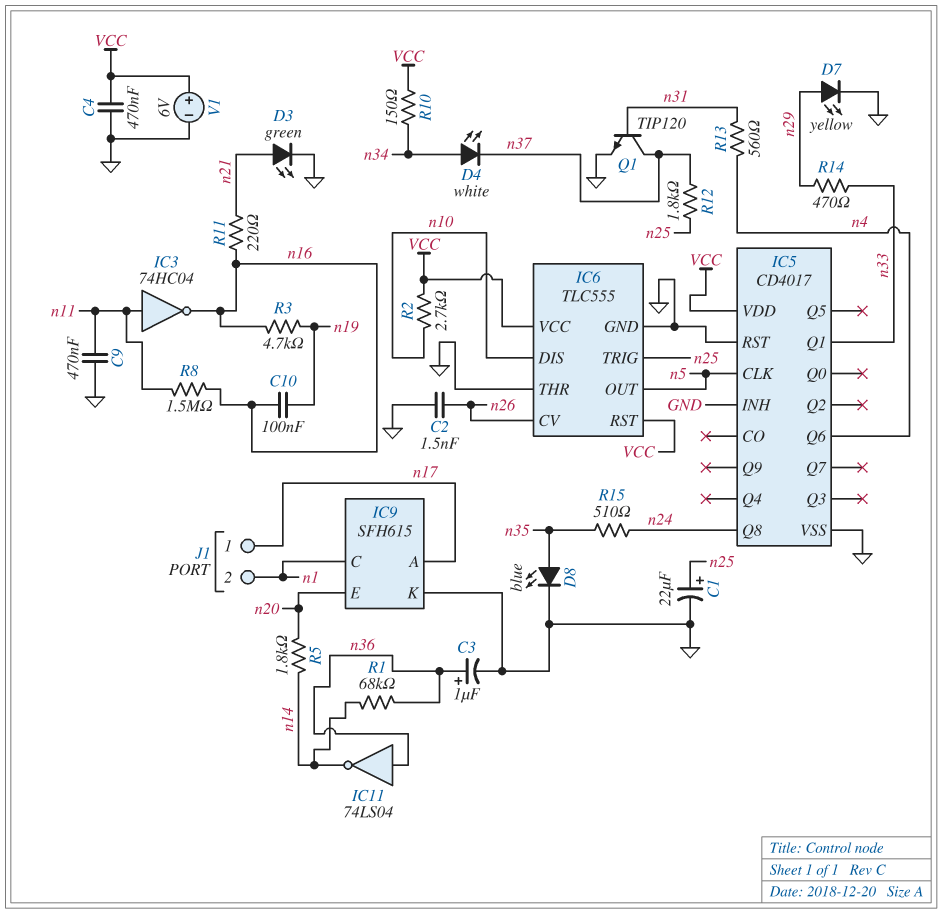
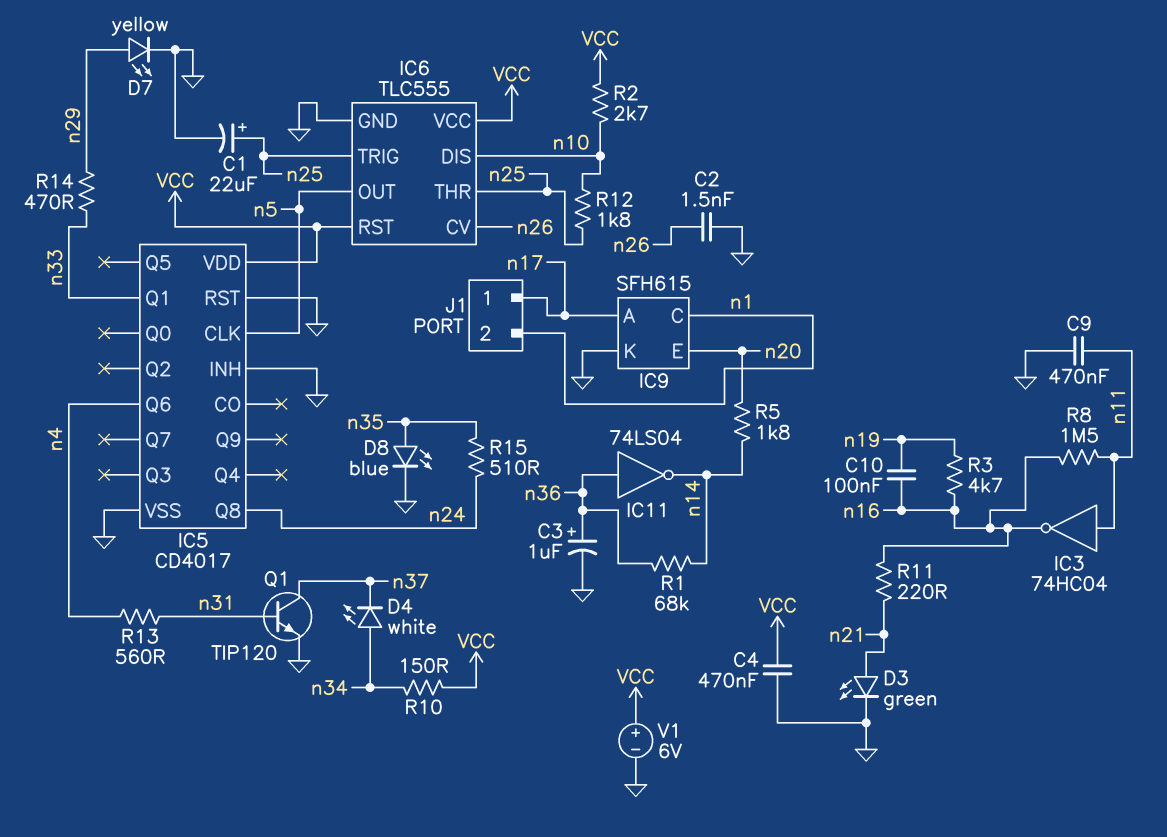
IC6 pin THR: GND -> n25
R12: 1.8k (n25, n37) -> 1.8k (n10, n25)

